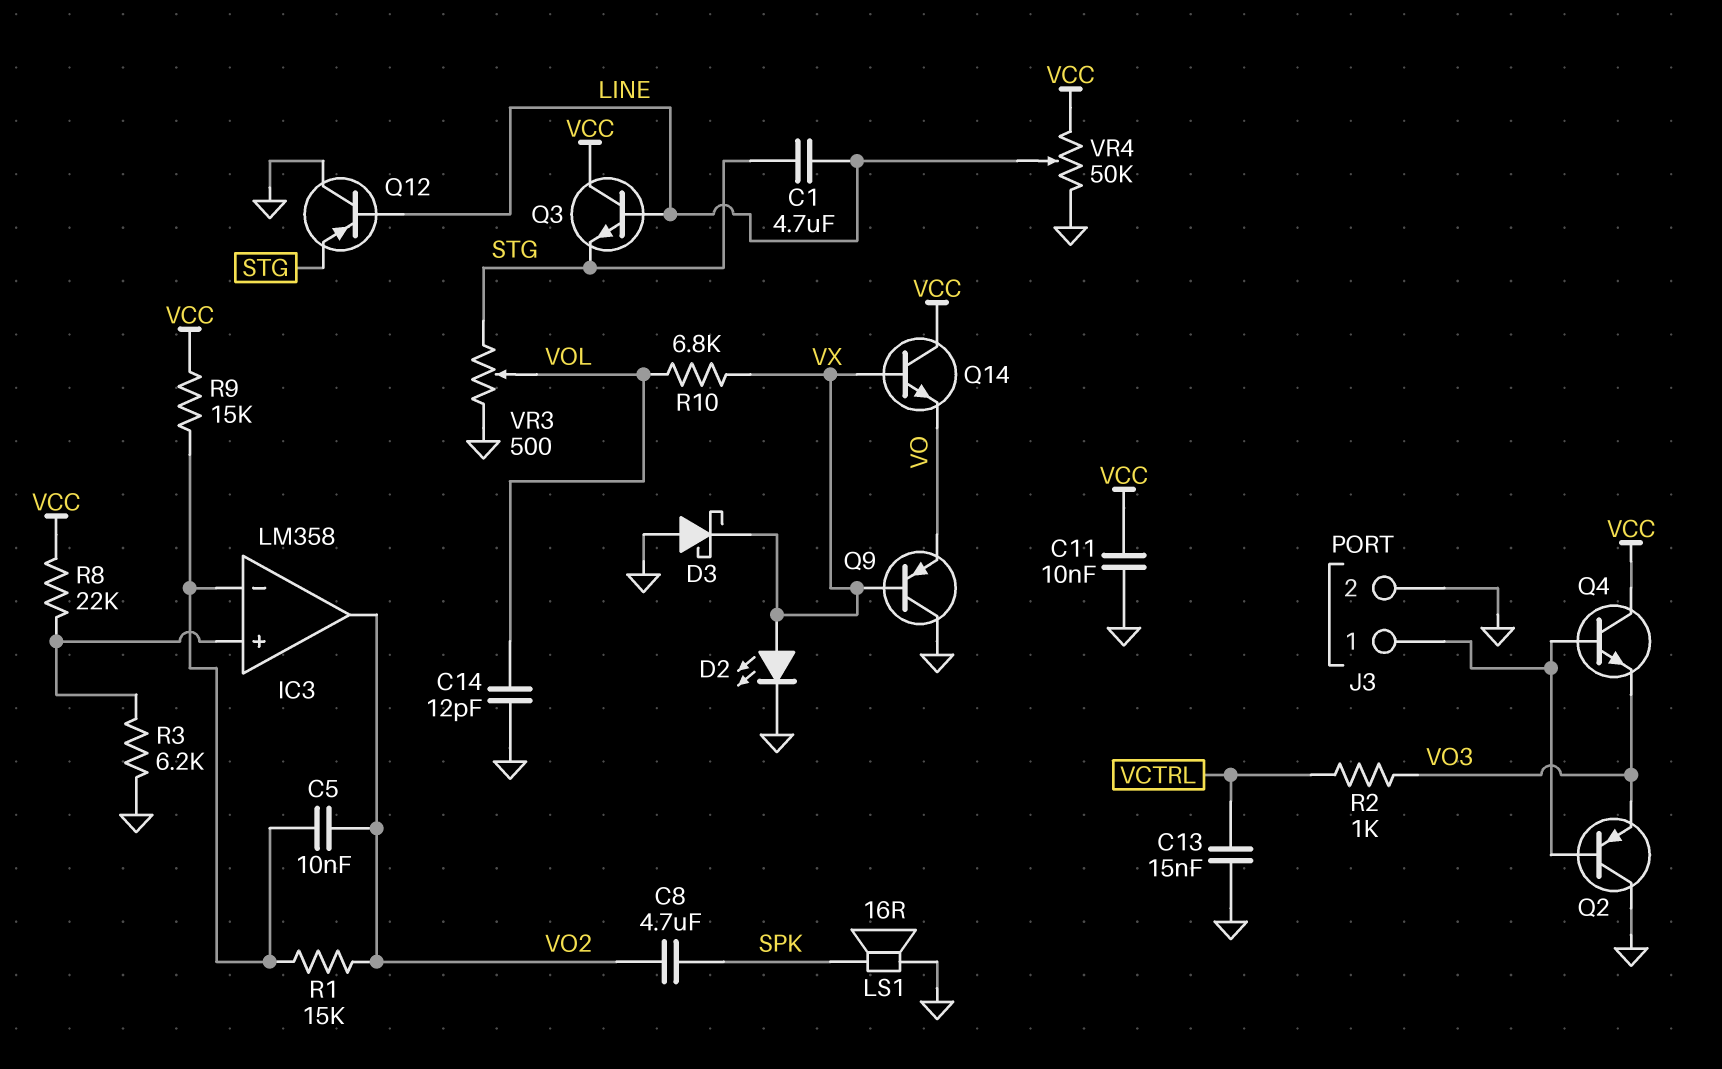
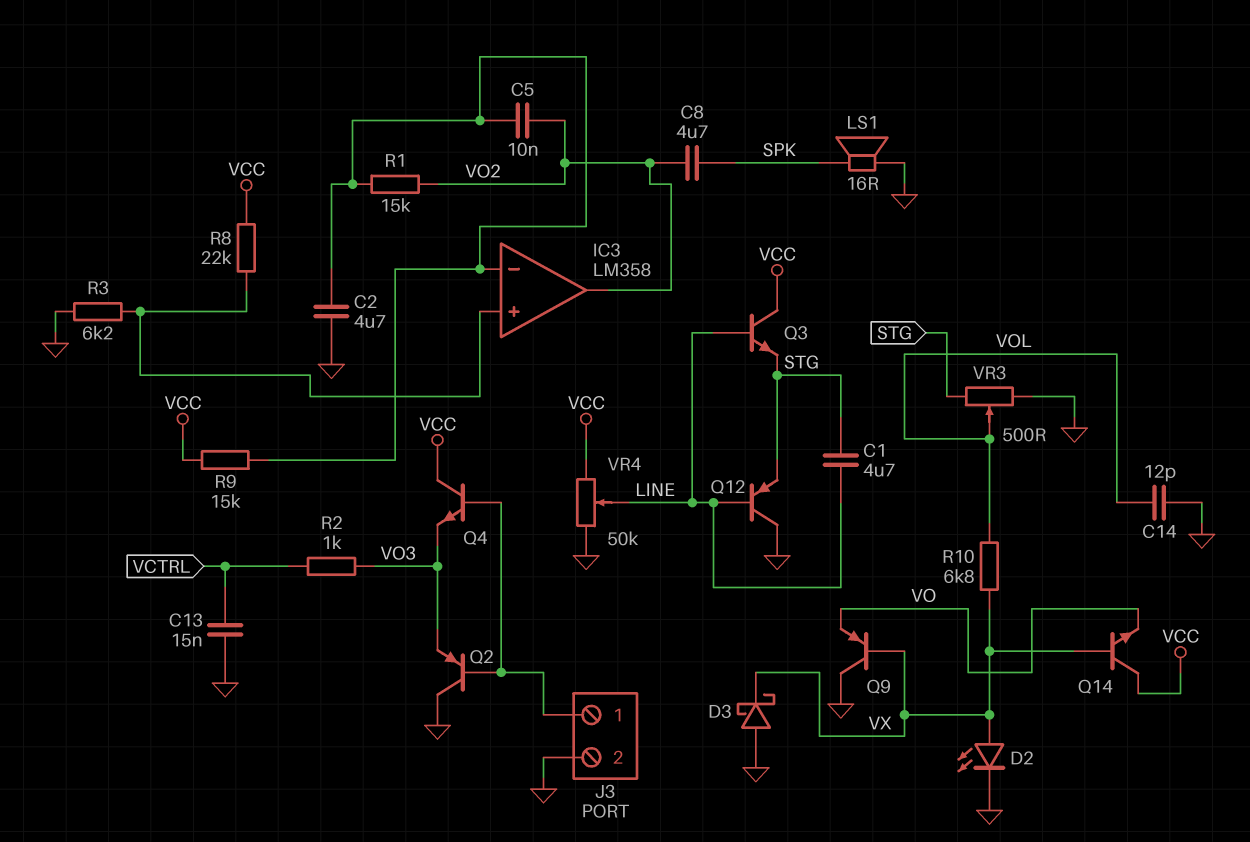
C2: none -> 4.7uF (GND, IC3/in-)
C11: 10nF (GND, VCC) -> none

